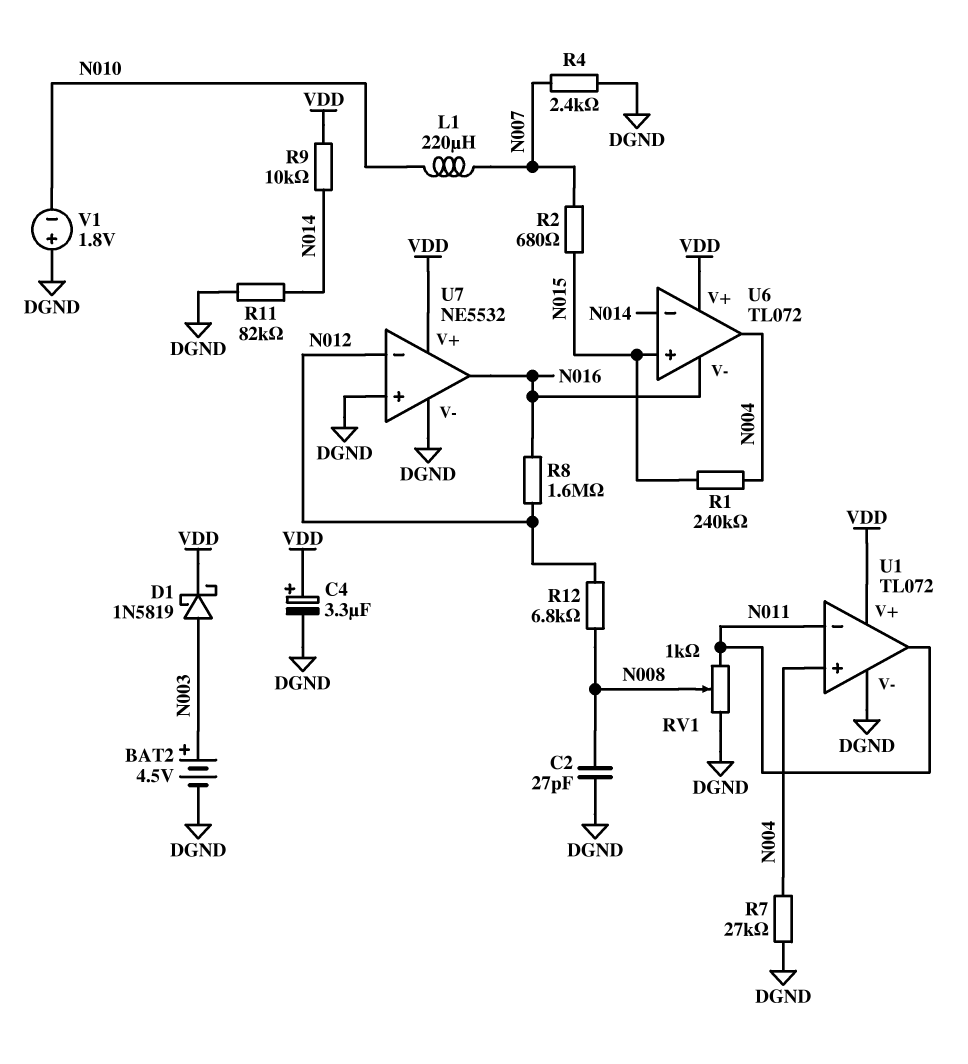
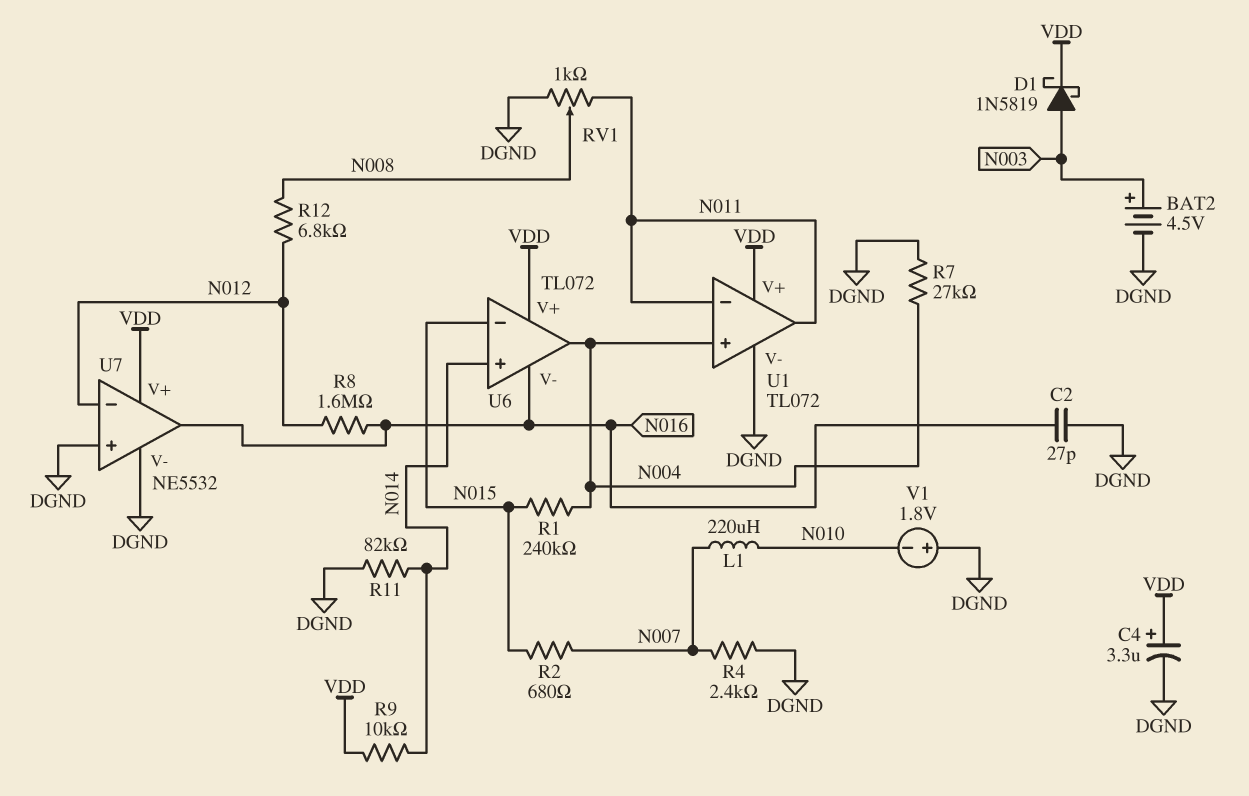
C2: 27pF (DGND, N008) -> 27pF (DGND, N016)
U6 pin in+: N015 -> N014
U6 pin in-: N014 -> N015

